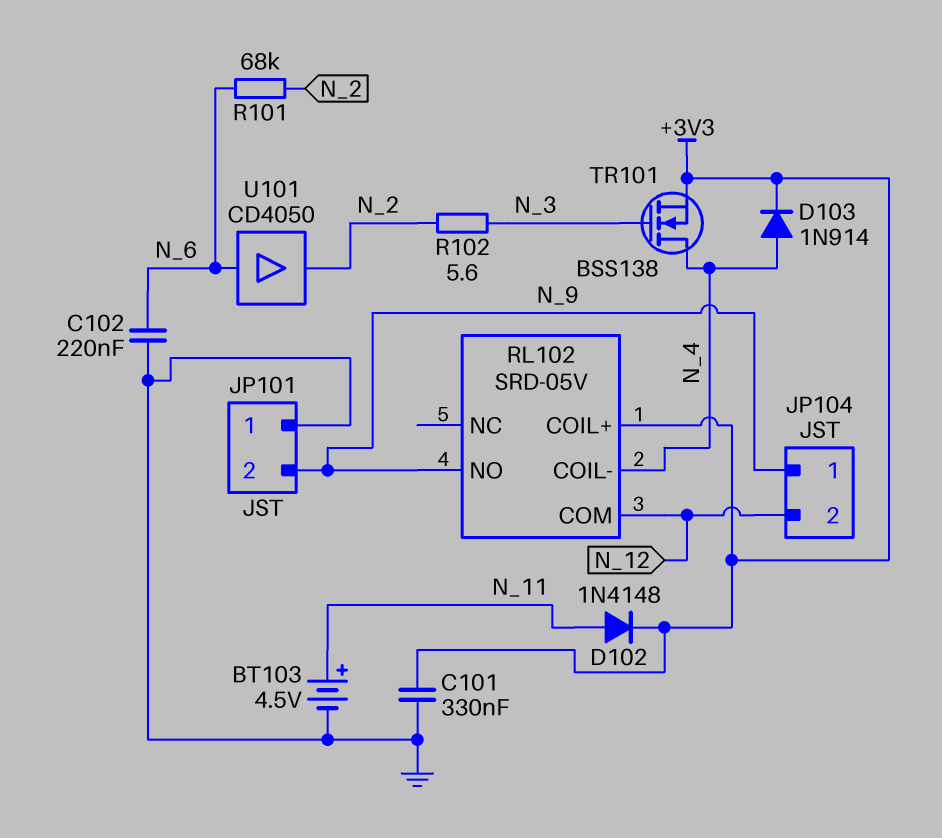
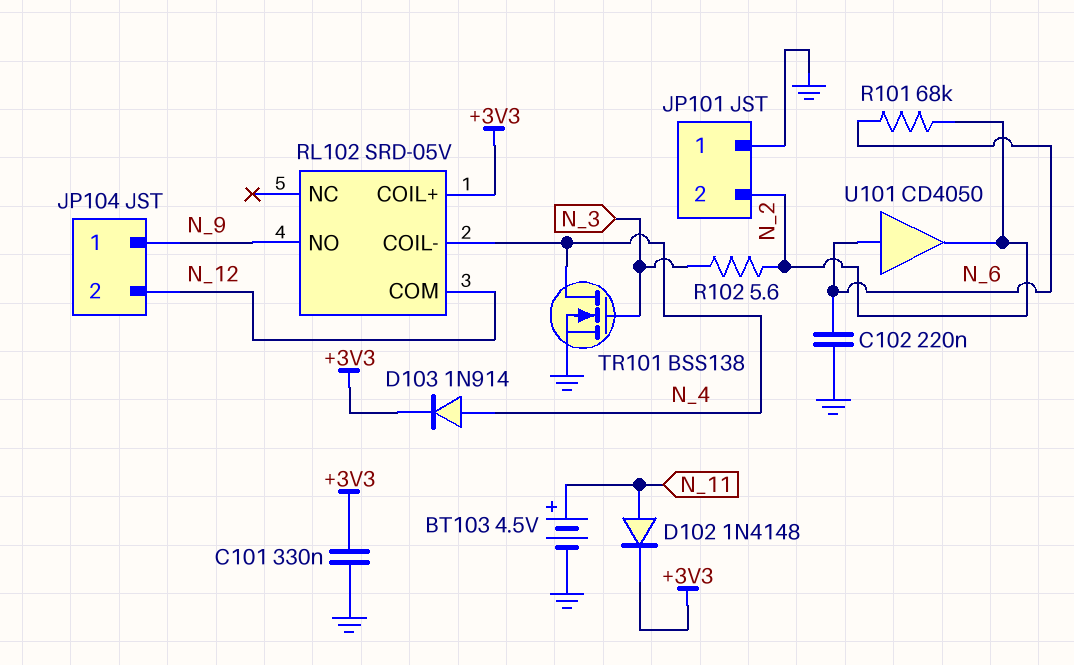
JP101 pin 2: N_9 -> N_2
TR101: NMOS BSS138 (G N_3, D N_4, S +3V3) -> NMOS BSS138 (G N_3, D N_4, S GND)

